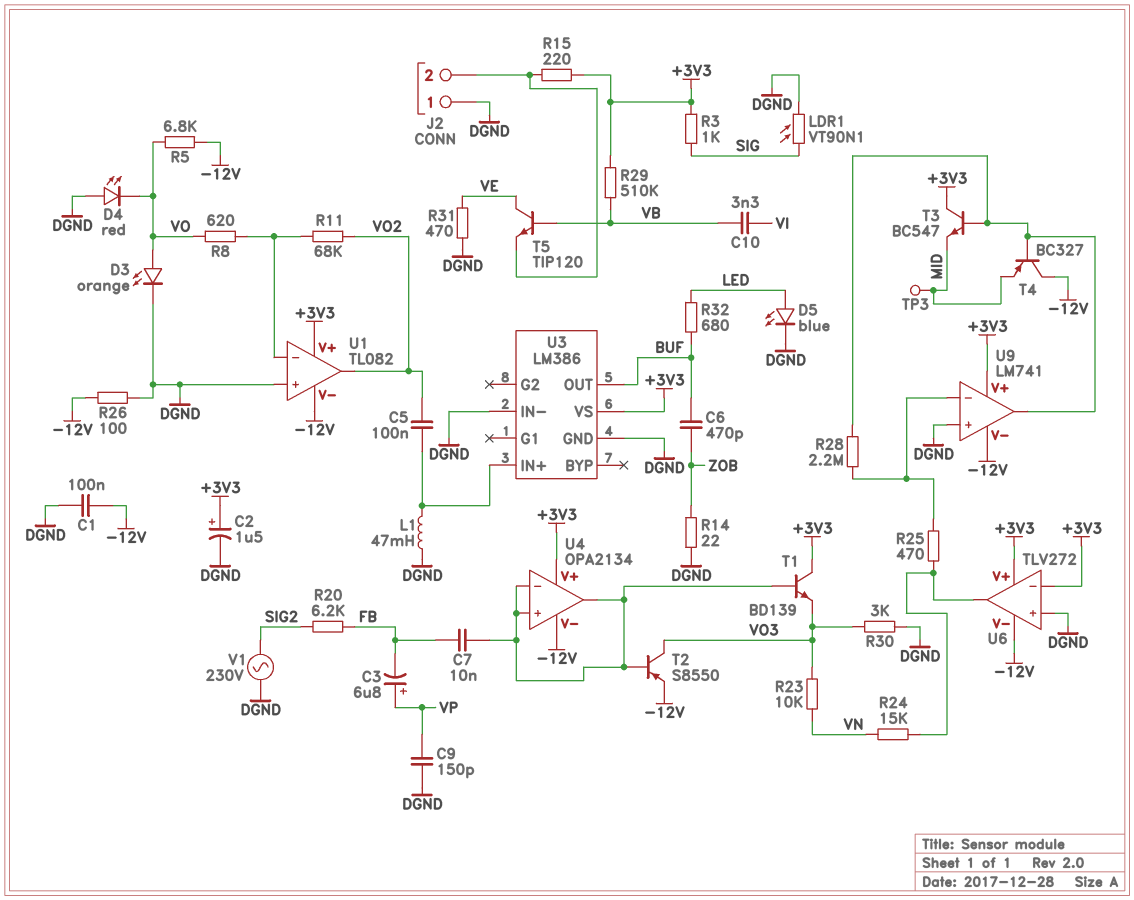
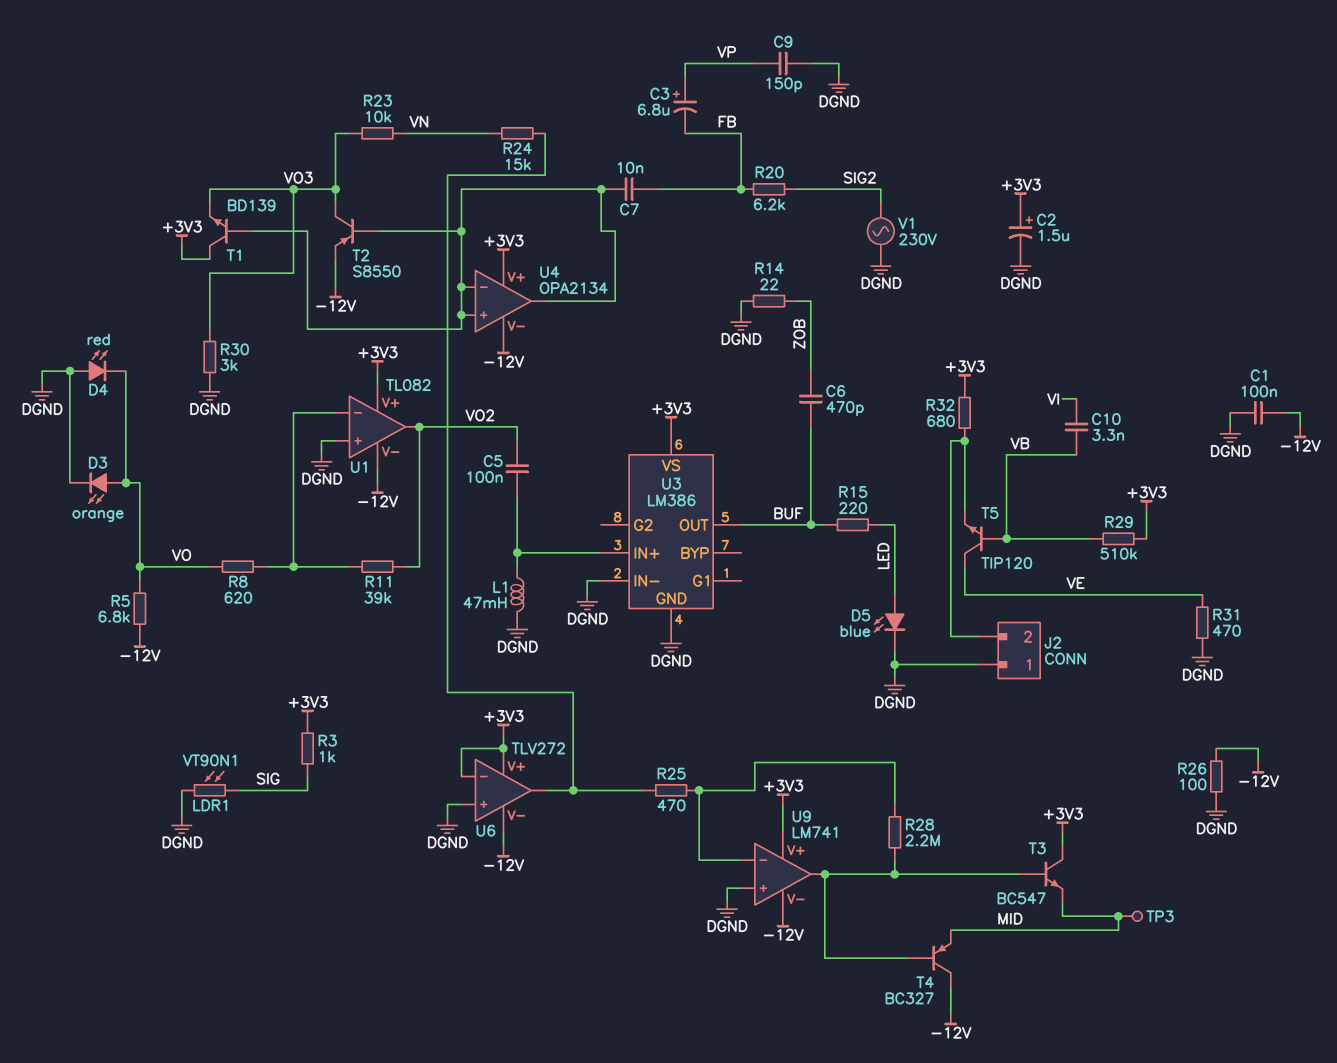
R11: 68k (U1/in-, VO2) -> 39k (U1/in-, VO2)
R15: 220 (+3V3, J2/2) -> 220 (BUF, LED)
R32: 680 (BUF, LED) -> 680 (+3V3, J2/2)

